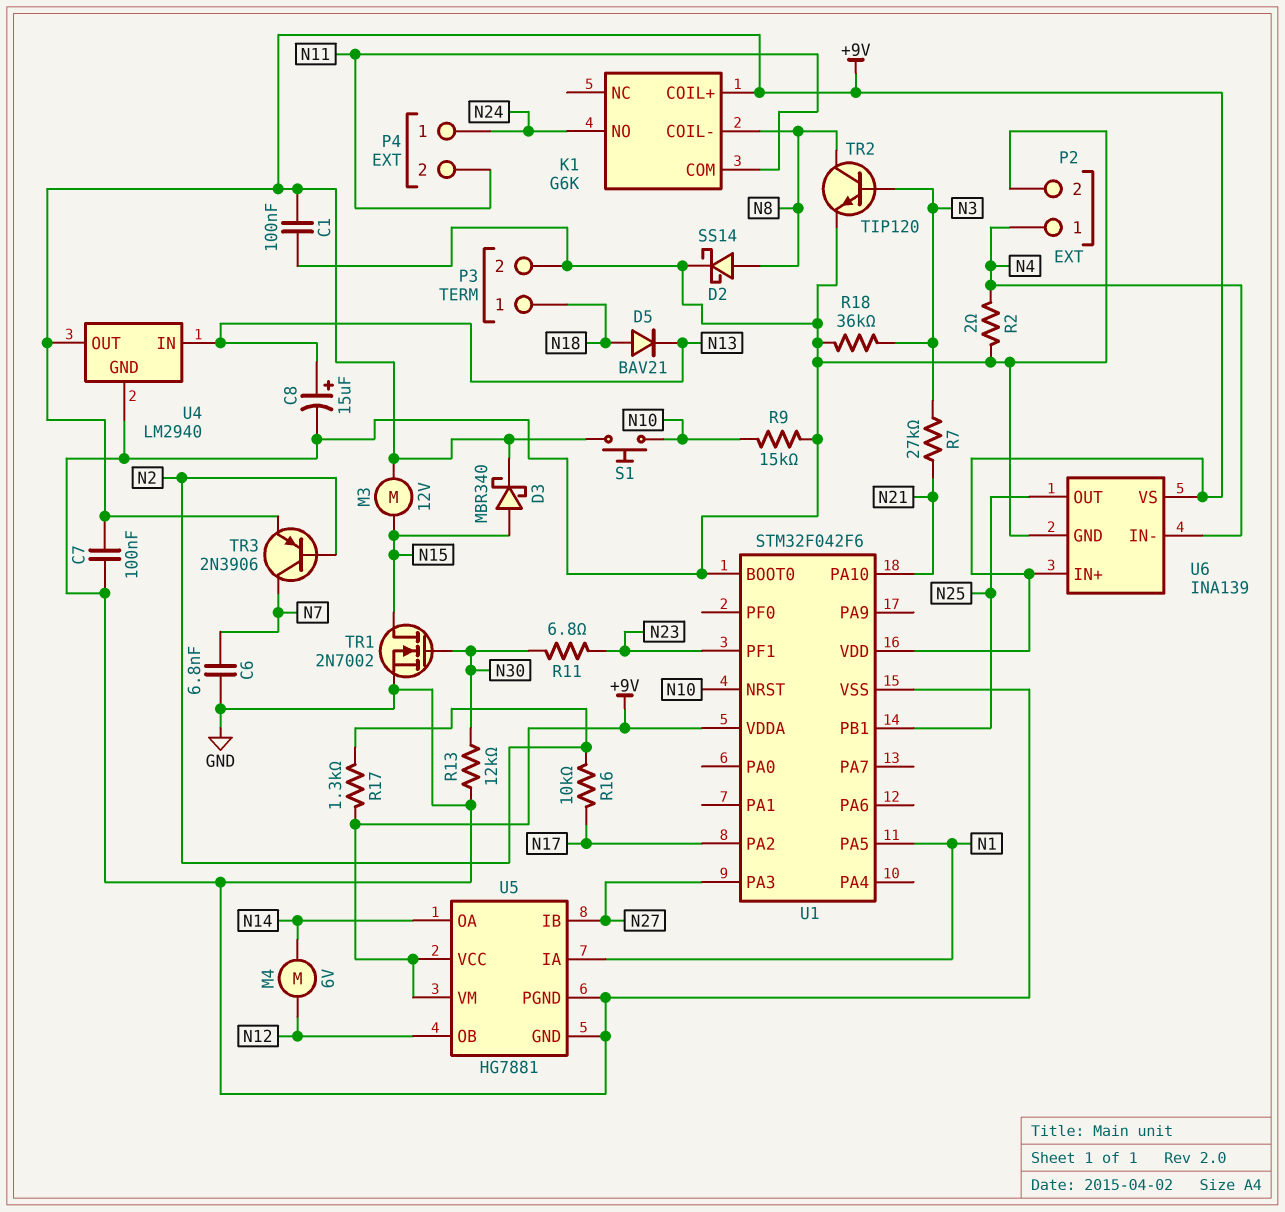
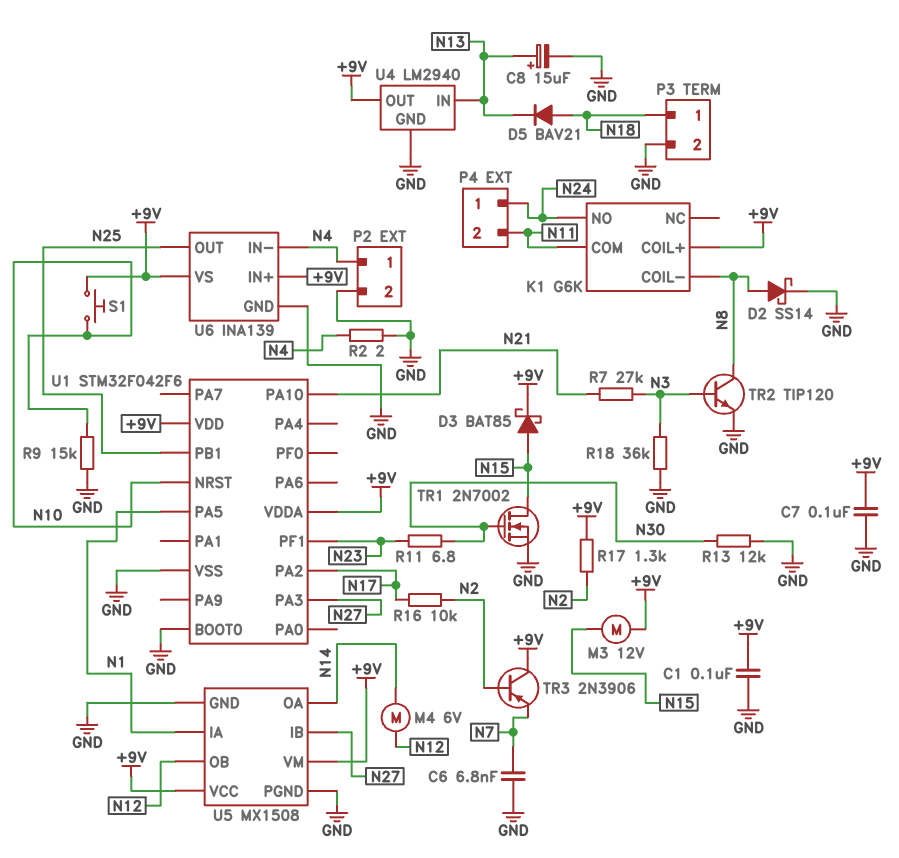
D3: schottky MBR340 (A N15, K +9V) -> schottky BAT85 (A N15, K +9V)
TR3: PNP 2N3906 (B N2, C N7, E +9V) -> PNP 2N3906 (B N2, C +9V, E N7)
U5: HG7881 -> MX1508

